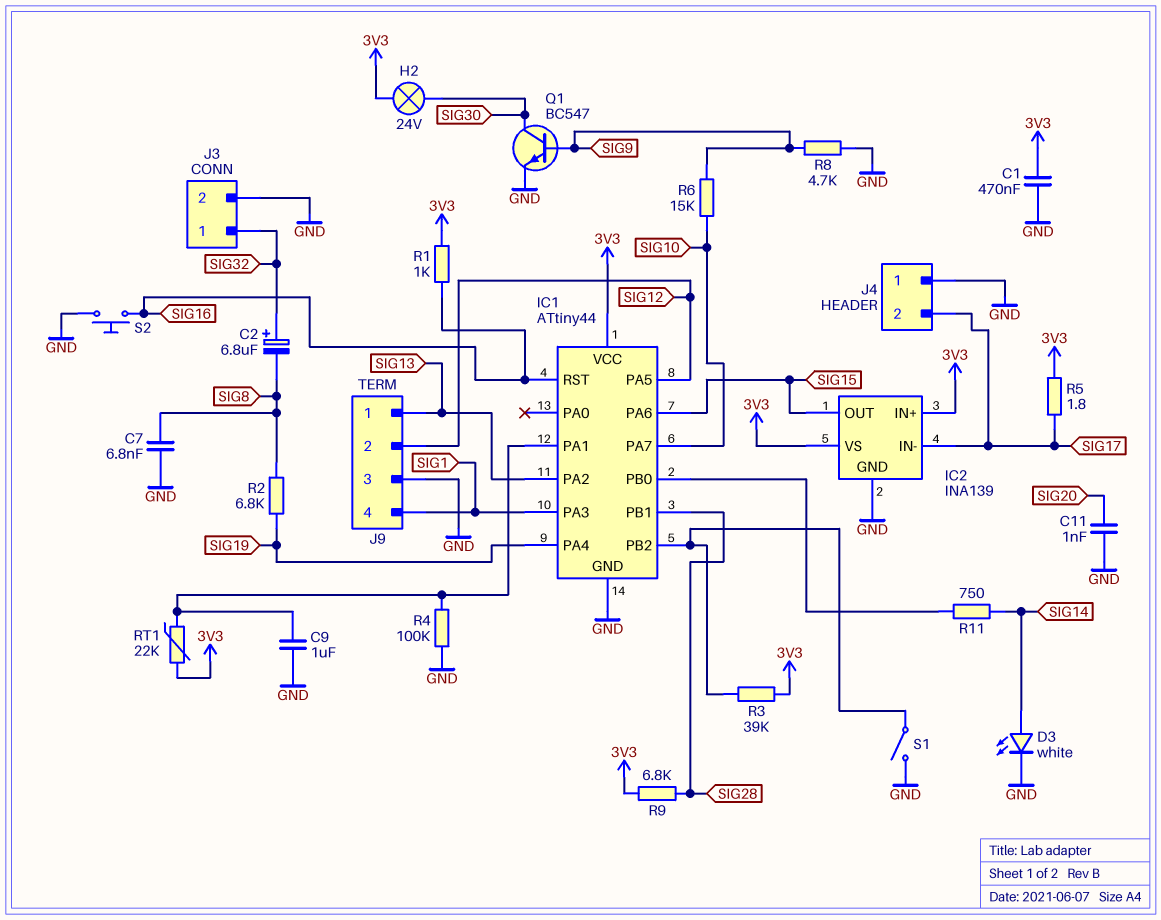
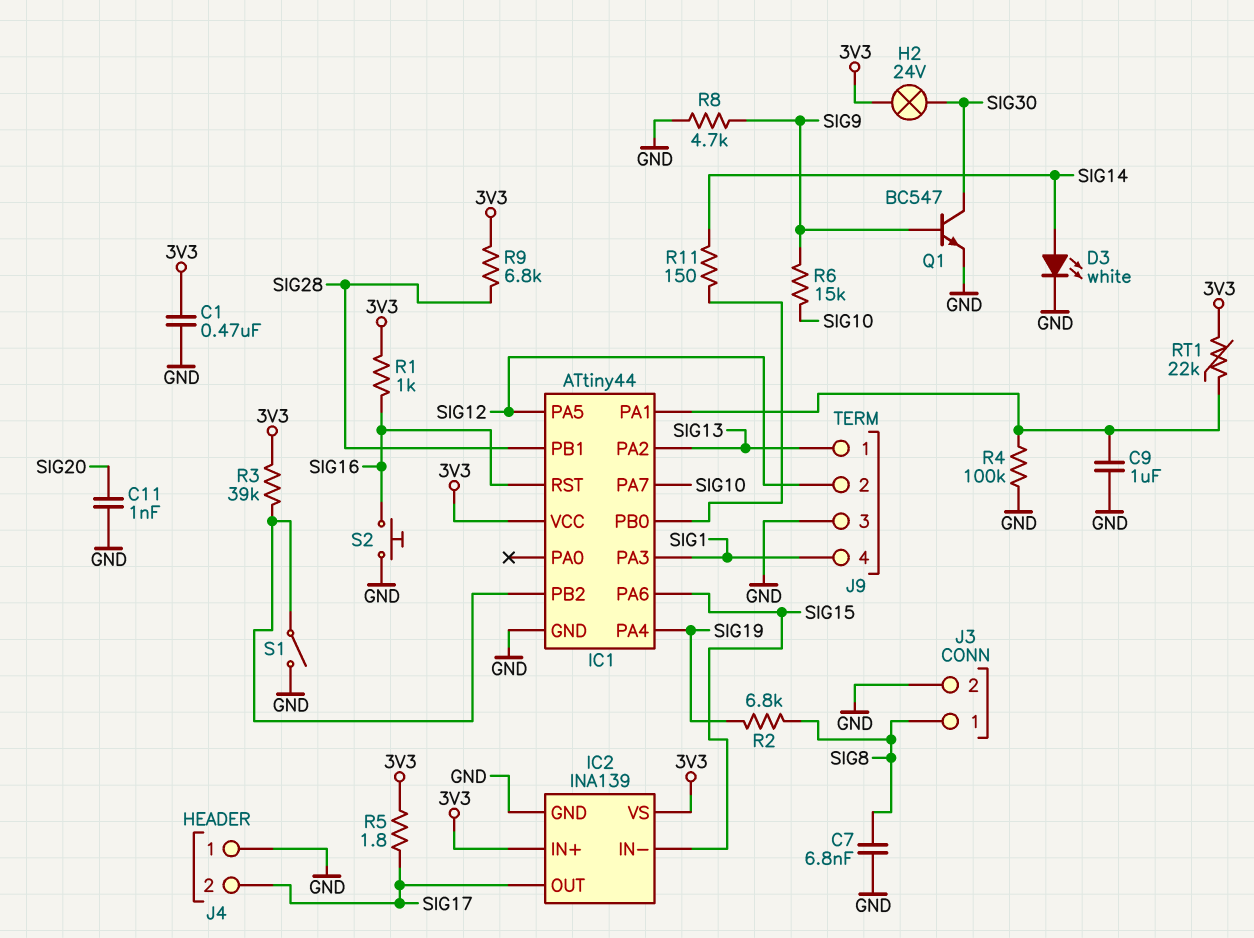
C2: 6.8uF (plus SIG32, minus SIG8) -> none
IC2 pin IN-: SIG17 -> SIG15
IC2 pin OUT: SIG15 -> SIG17
J3 pin 1: SIG32 -> SIG8
R11: 750 (IC1/PB0, SIG14) -> 150 (IC1/PB0, SIG14)

